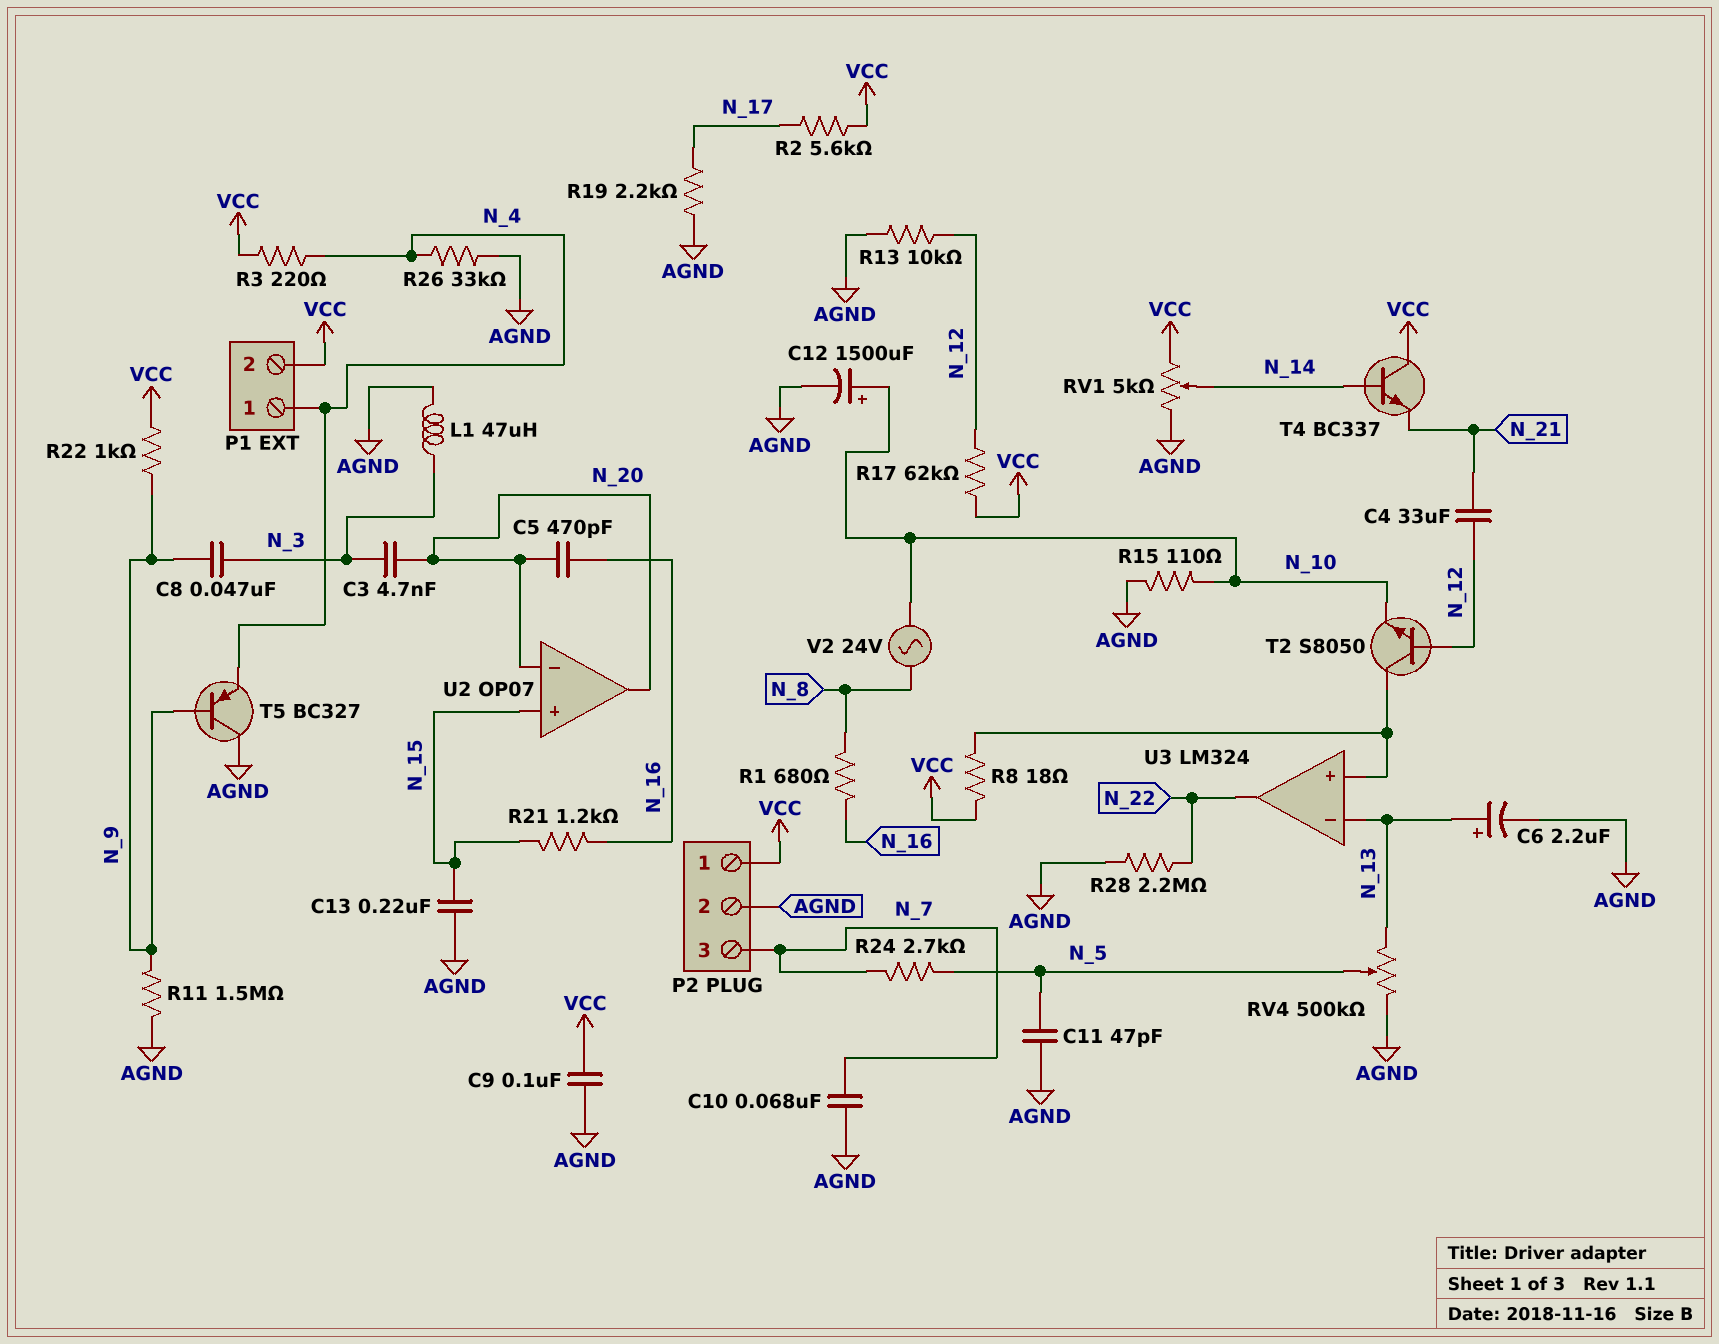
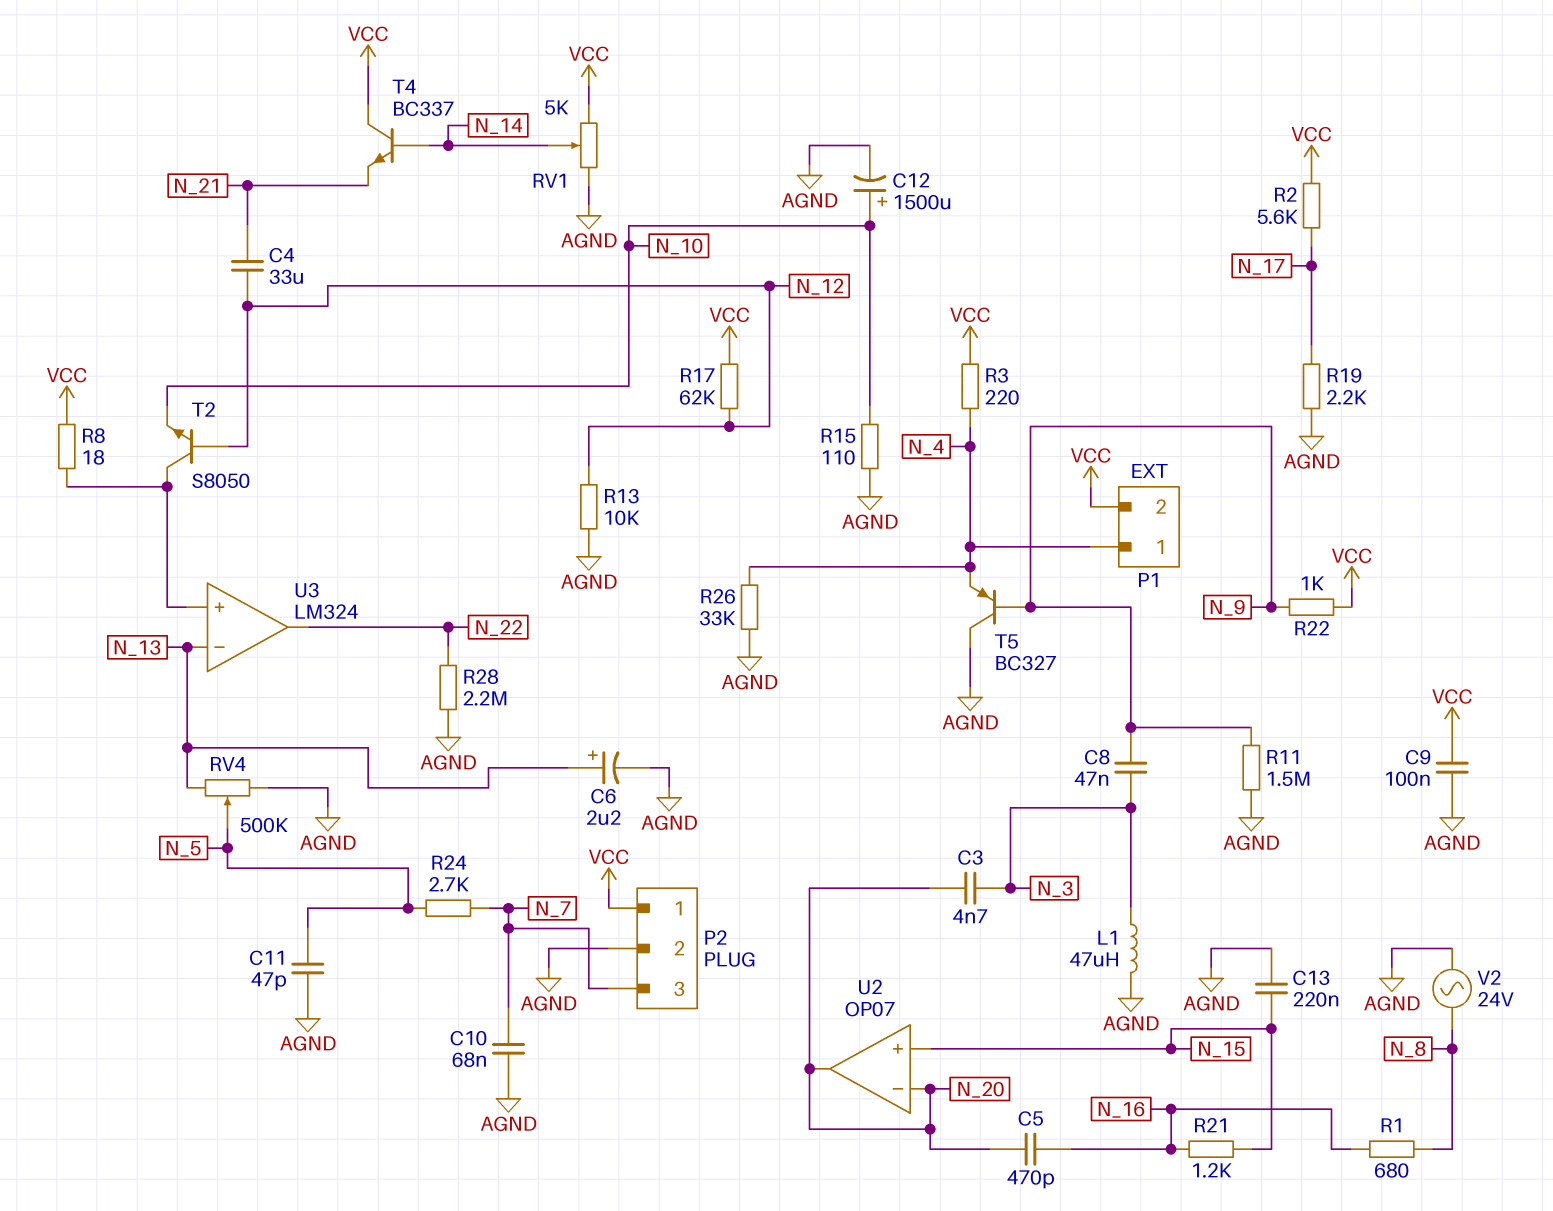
V2: AC 24V (N_8, N_10) -> AC 24V (AGND, N_8)

